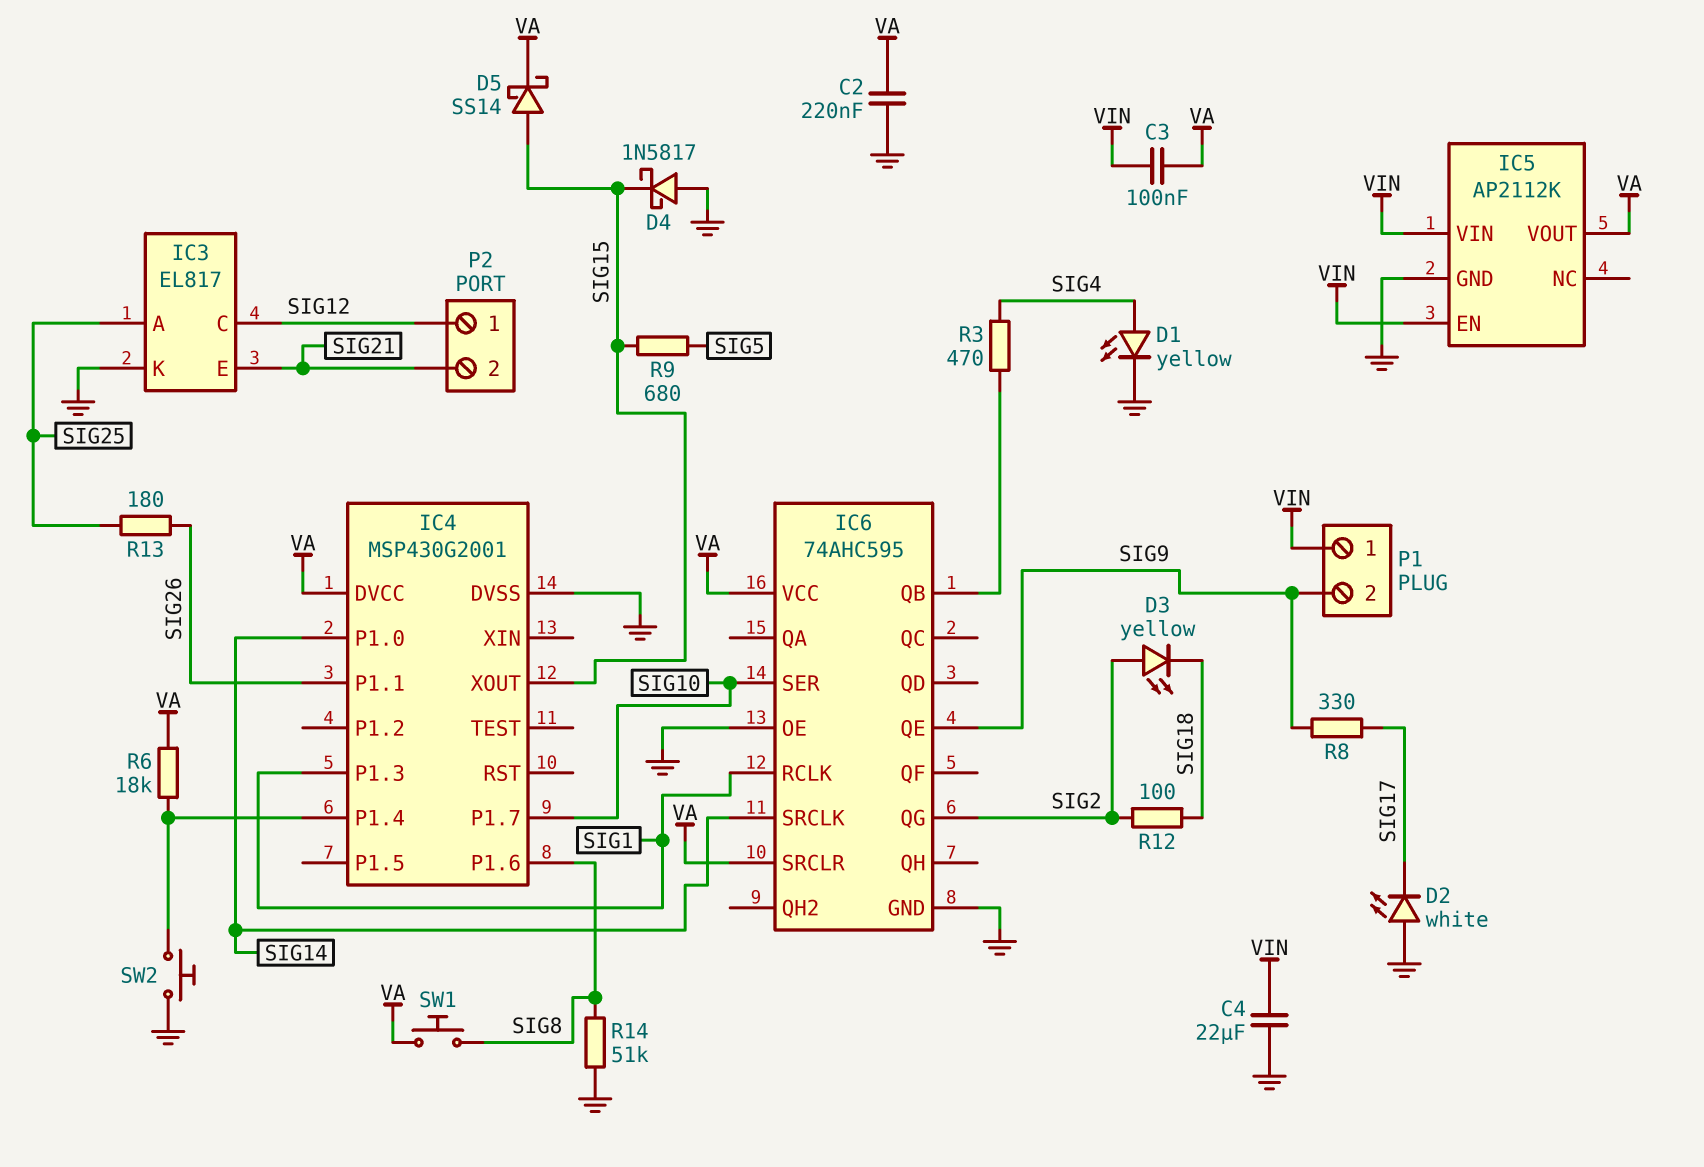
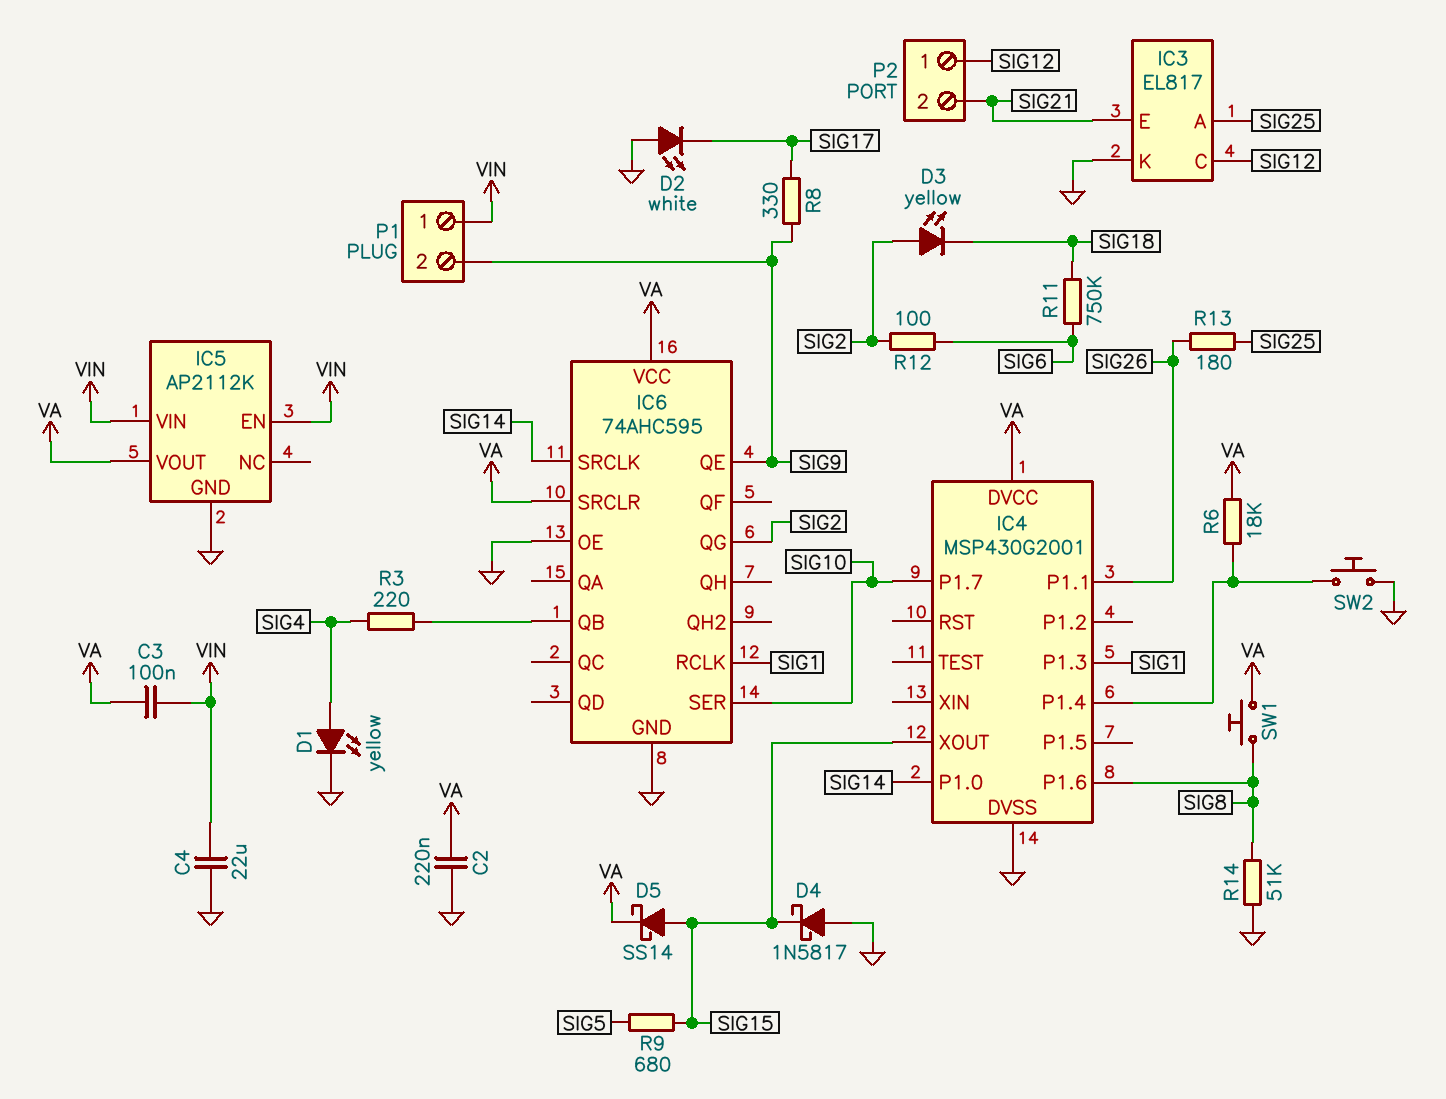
R3: 470 (IC6/QB, SIG4) -> 220 (IC6/QB, SIG4)
R11: none -> 750k (SIG6, SIG18)
R12: 100 (SIG2, SIG18) -> 100 (SIG2, SIG6)

